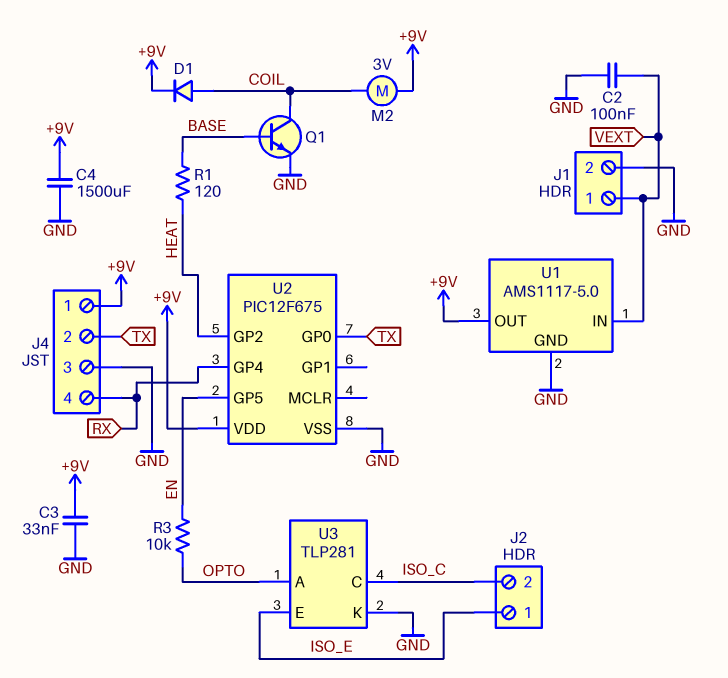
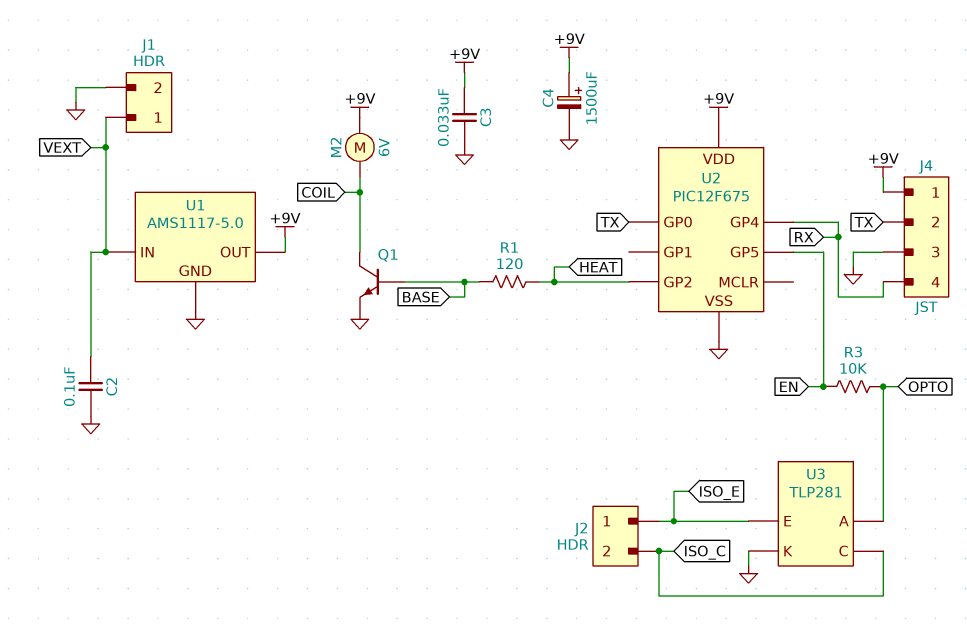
C4: 1500uF (+9V, GND) -> 1500uF (plus +9V, minus GND)
D1: diode (A COIL, K +9V) -> none
M2: motor 3V (+9V, COIL) -> motor 6V (+9V, COIL)

